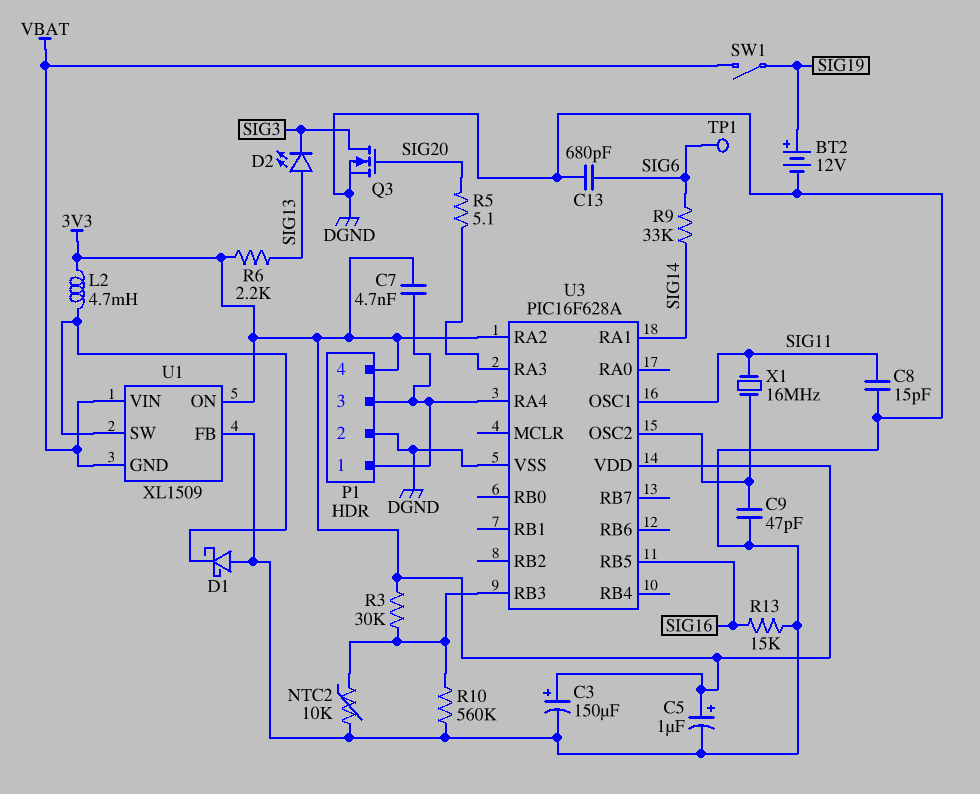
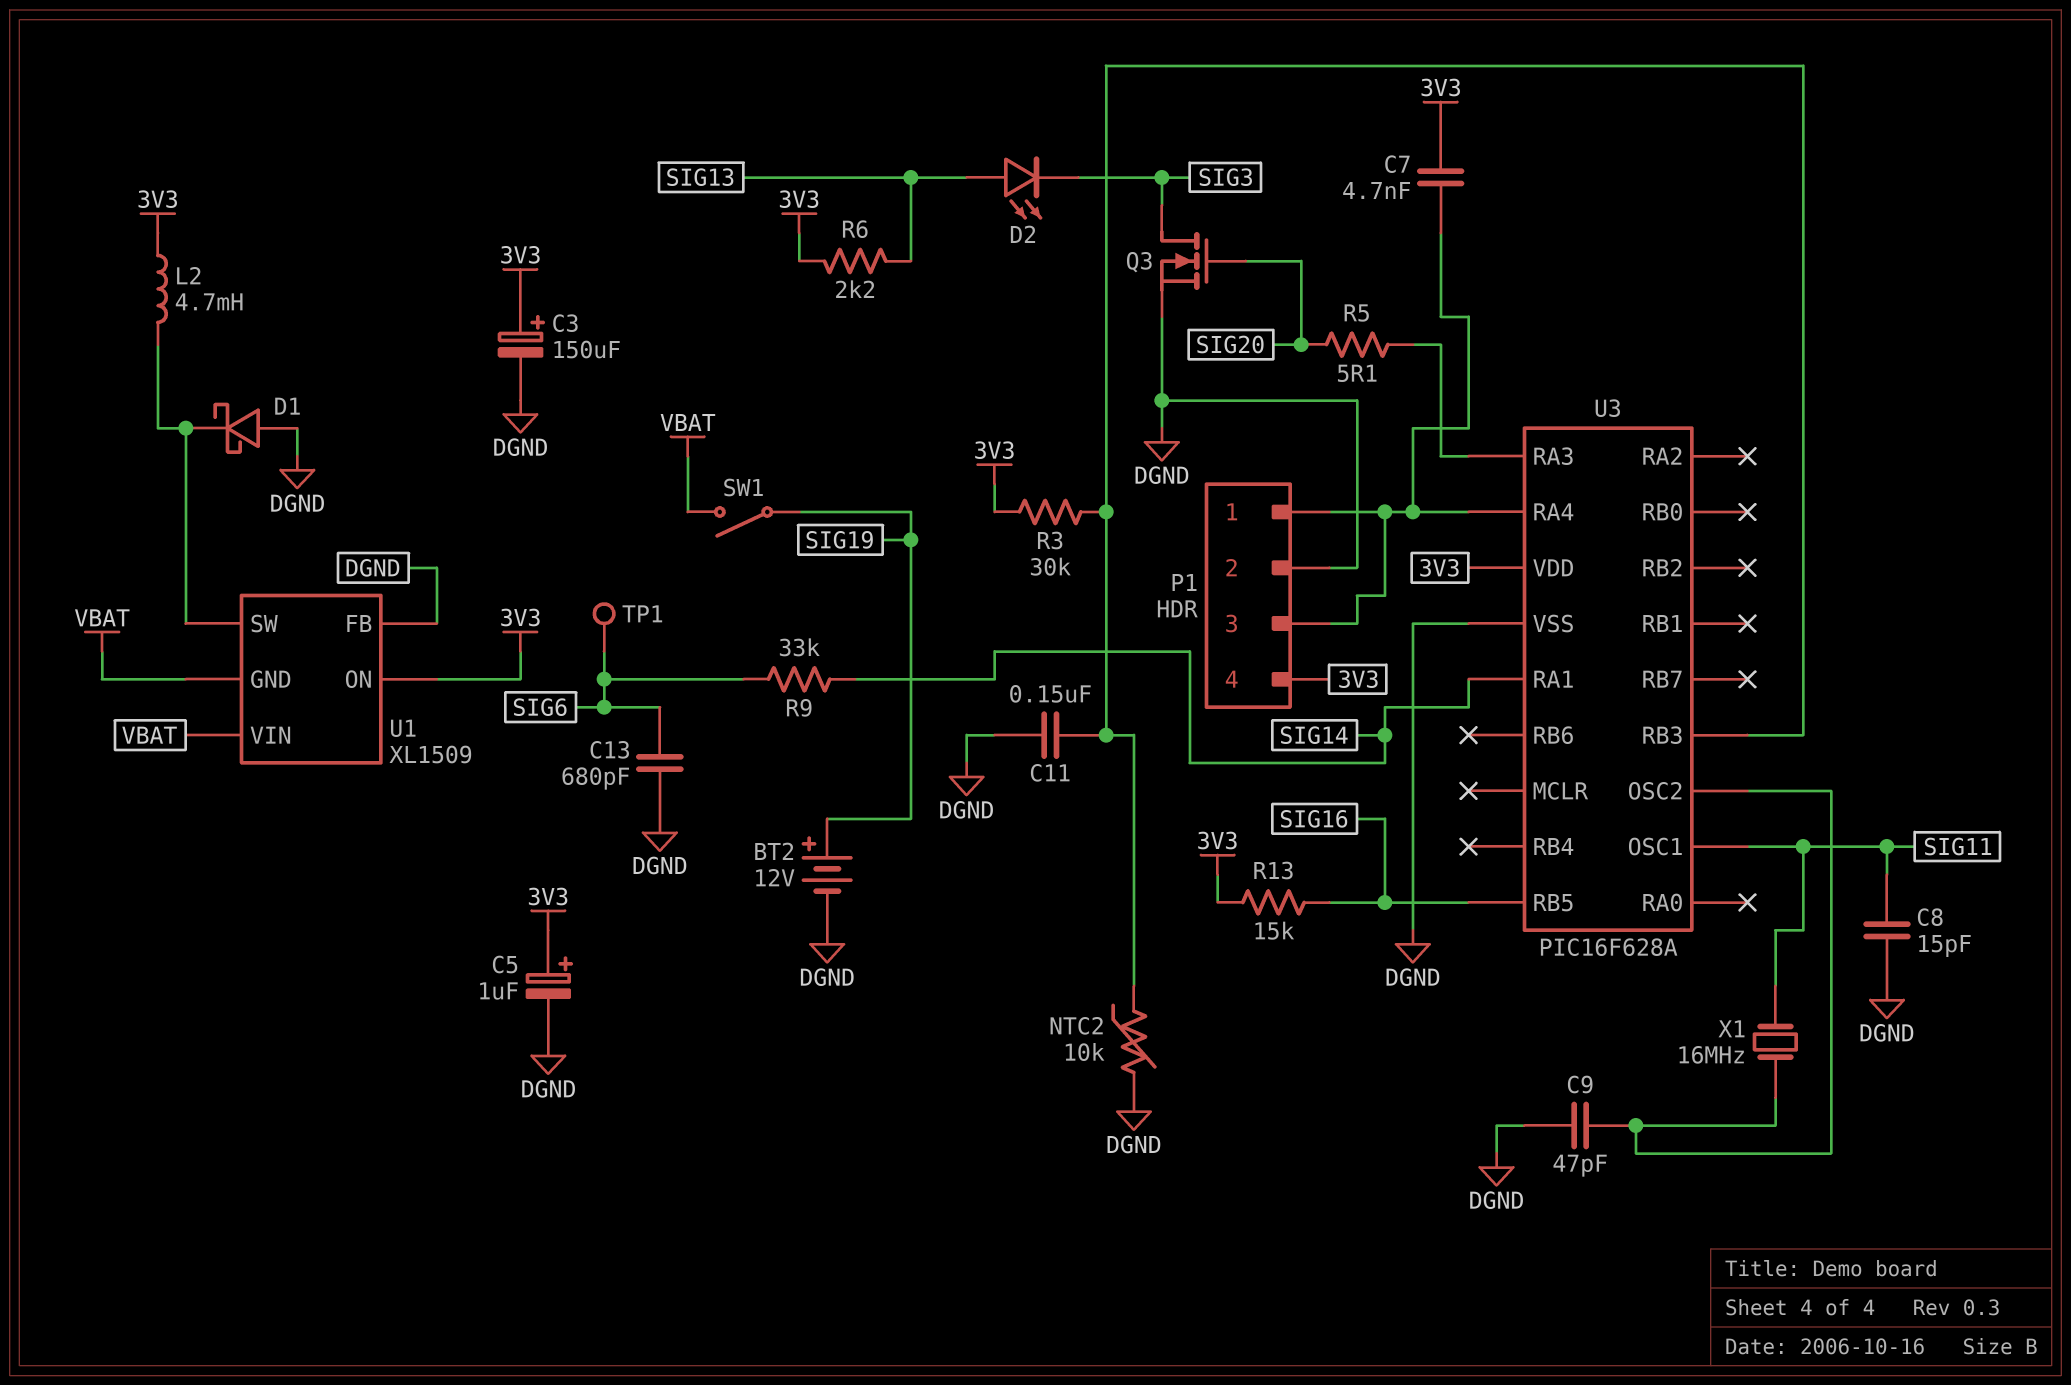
C11: none -> 150nF (DGND, U3/RB3)
R10: 560k (DGND, U3/RB3) -> none
R13: 15k (DGND, SIG16) -> 15k (3V3, SIG16)
U3 pin RA2: 3V3 -> none

